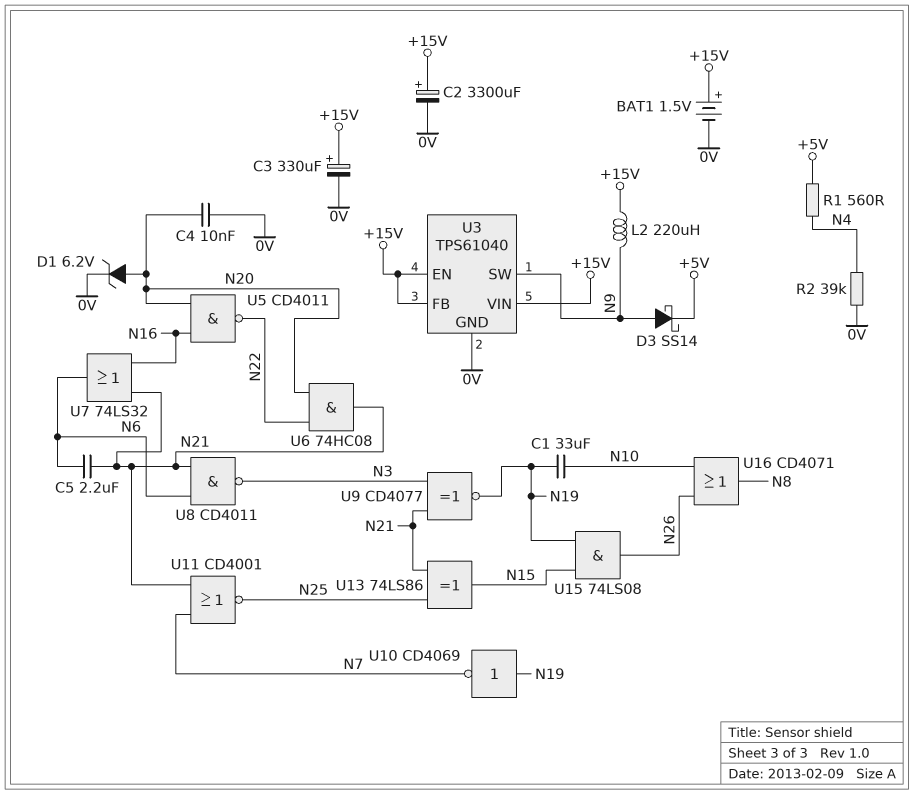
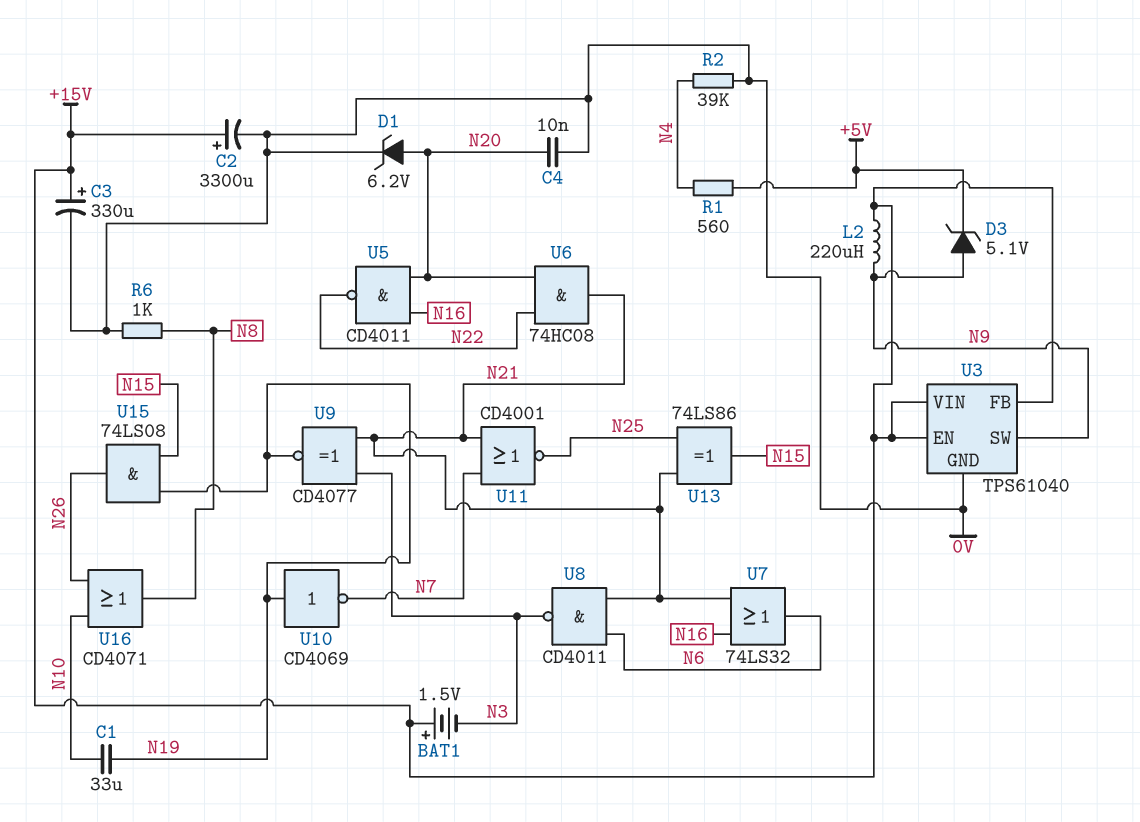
BAT1: 1.5V (plus +15V, minus 0V) -> 1.5V (plus +15V, minus N3)
C5: 2.2uF (N6, N21) -> none
D3: schottky SS14 (A N9, K +5V) -> zener 5.1V (A N9, K +5V)
R6: none -> 1k (0V, N8)

